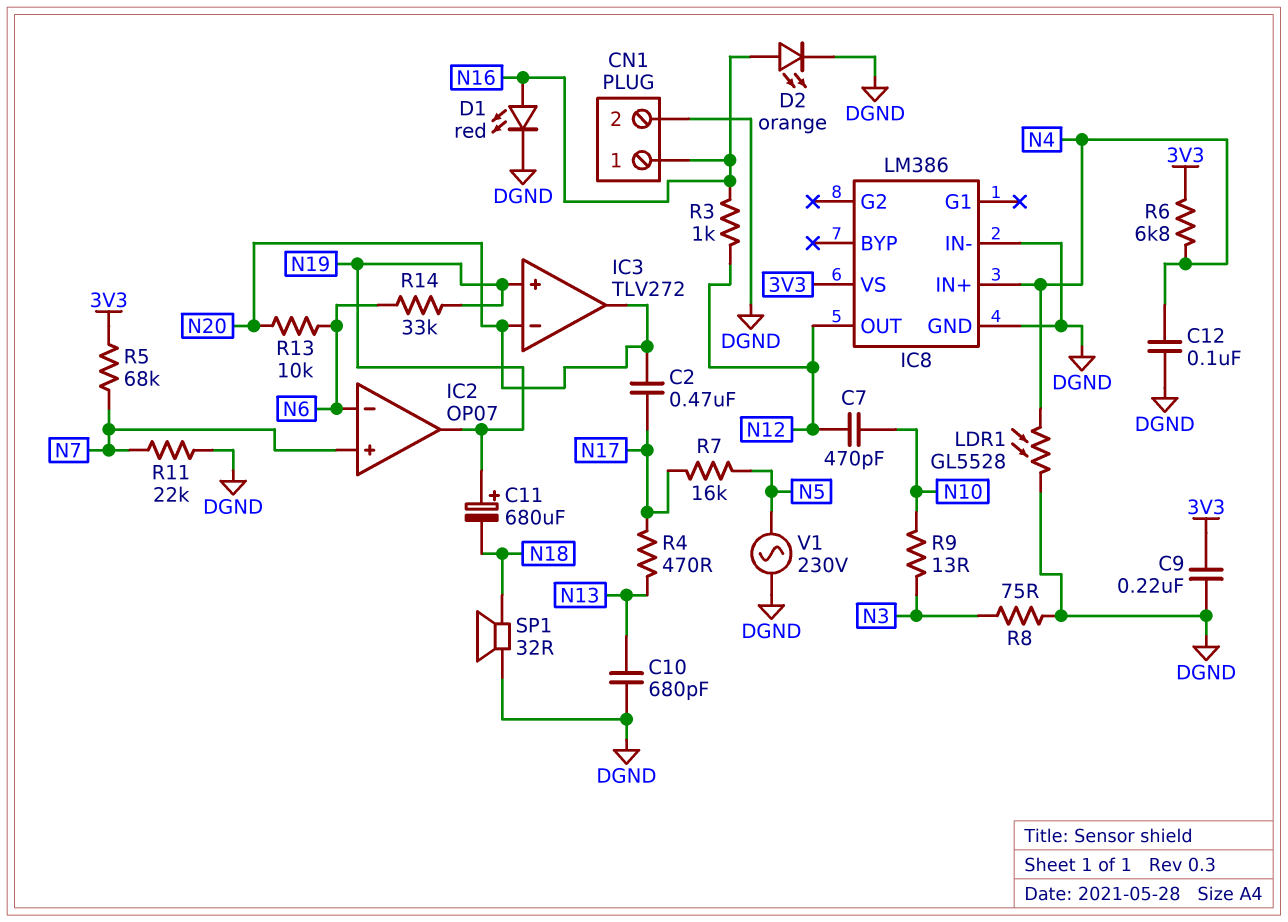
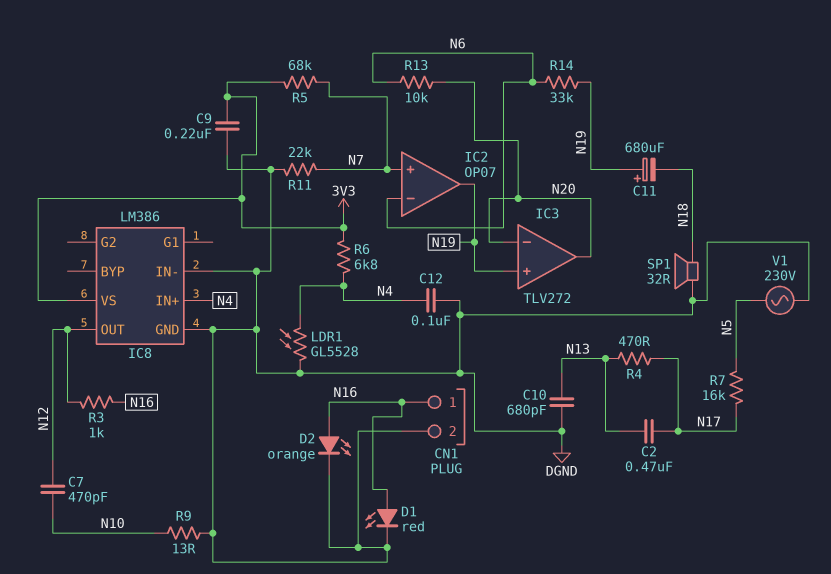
C2: 470nF (N17, N20) -> 470nF (N13, N17)
R8: 75 (DGND, N3) -> none
R9: 13 (N3, N10) -> 13 (DGND, N10)

